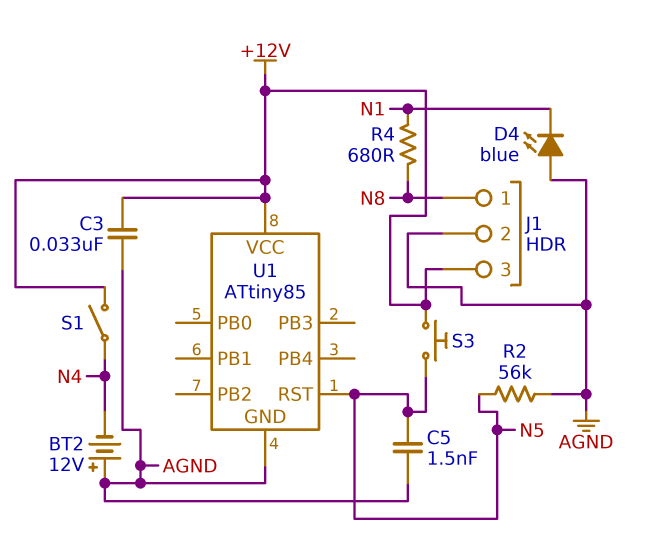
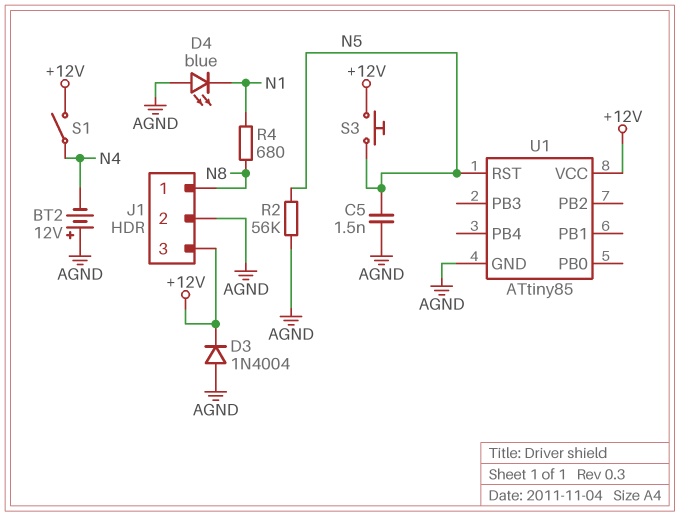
C3: 33nF (+12V, AGND) -> none
D3: none -> diode 1N4004 (A AGND, K +12V)

